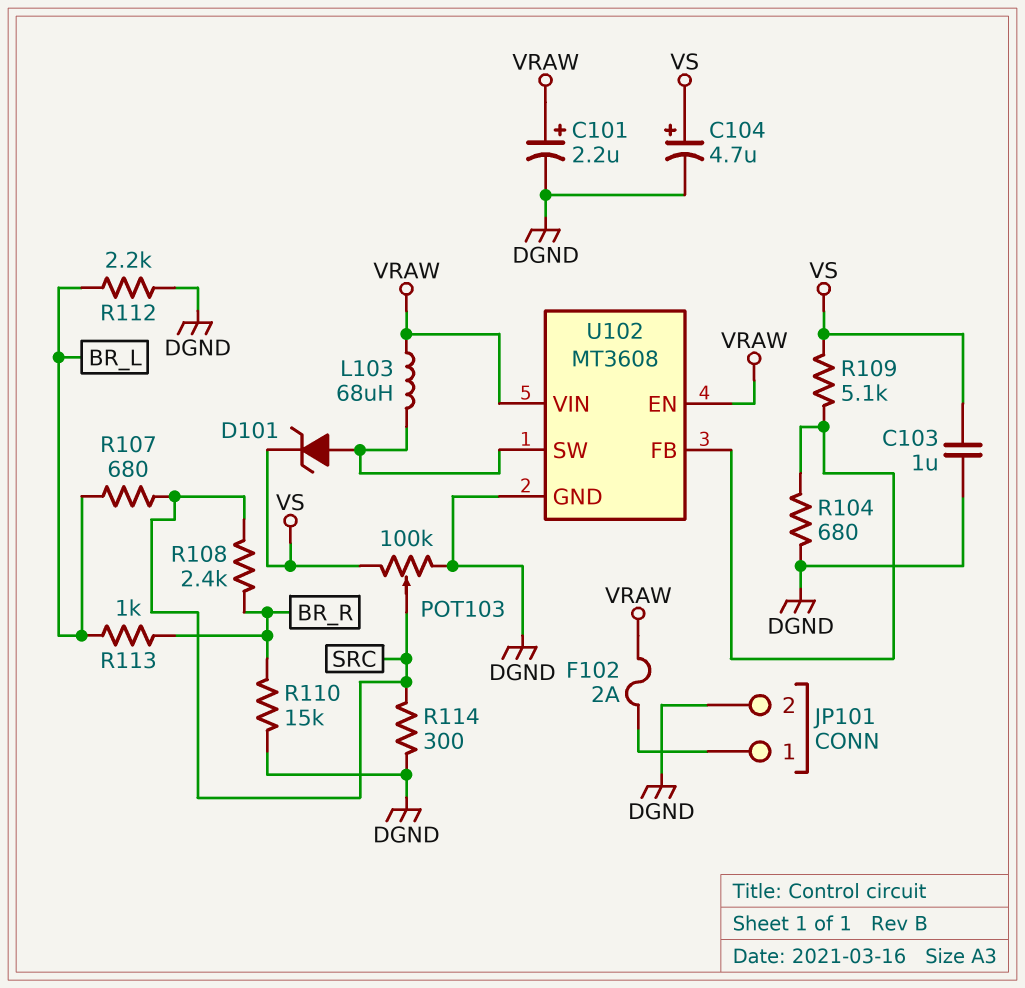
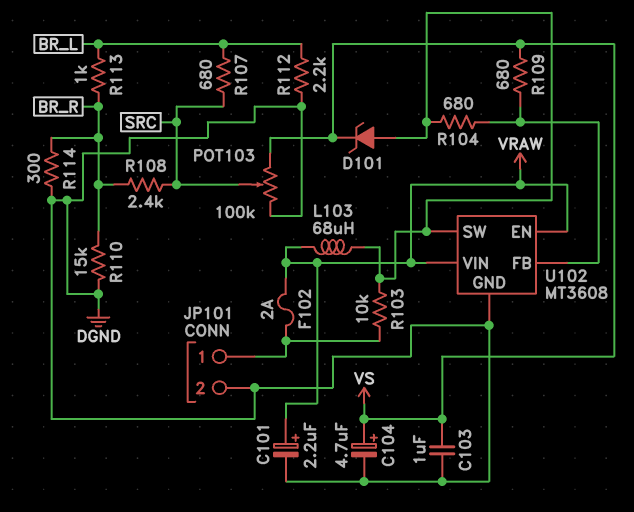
R103: none -> 10k (JP101/1, U102/SW)
R104: 680 (DGND, U102/FB) -> 680 (U102/FB, U102/SW)
R109: 5.1k (U102/FB, VS) -> 680 (U102/FB, VS)
R114: 300 (DGND, SRC) -> 300 (BR_R, DGND)

